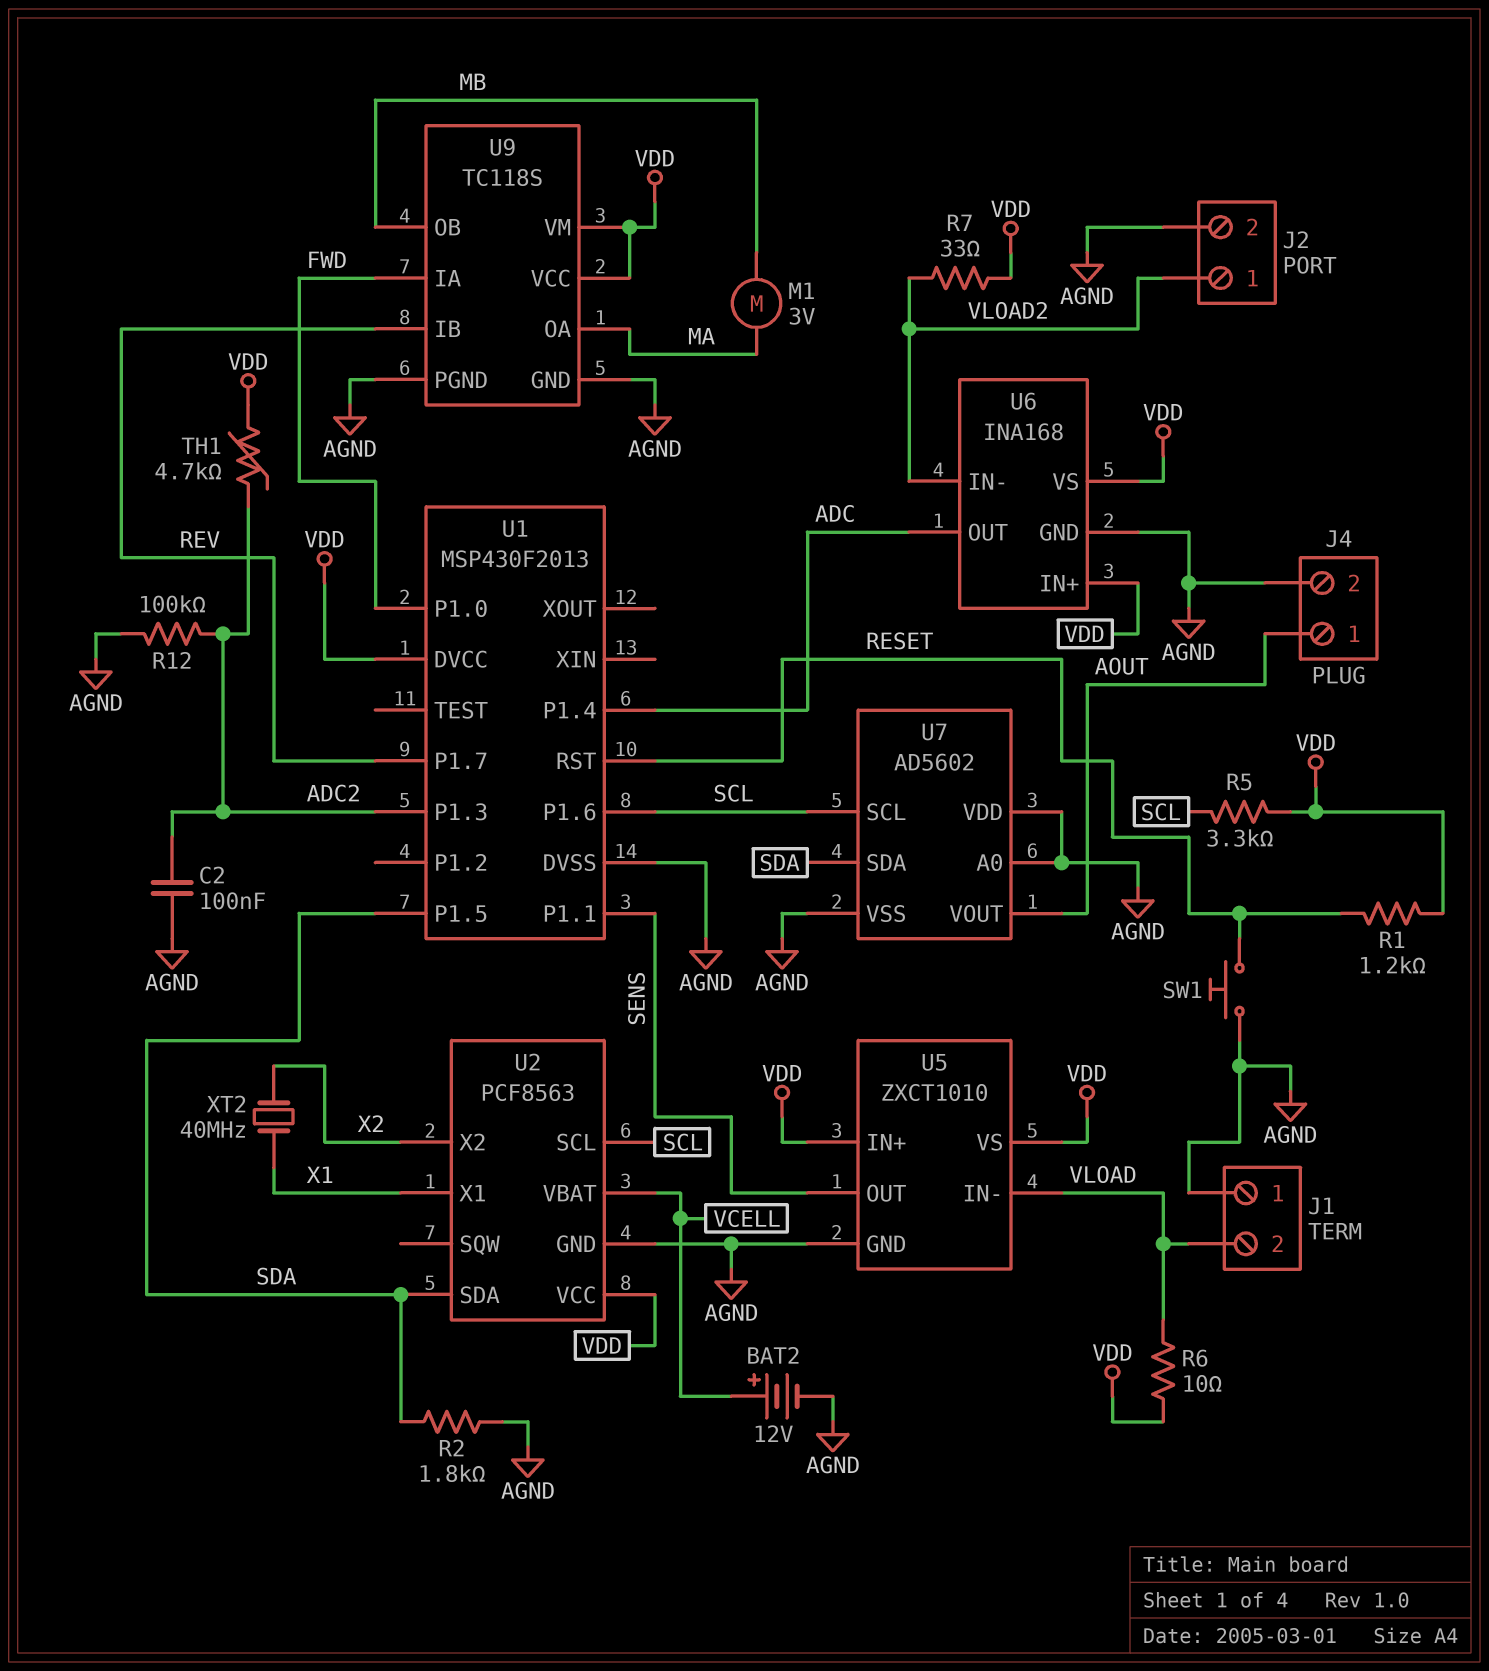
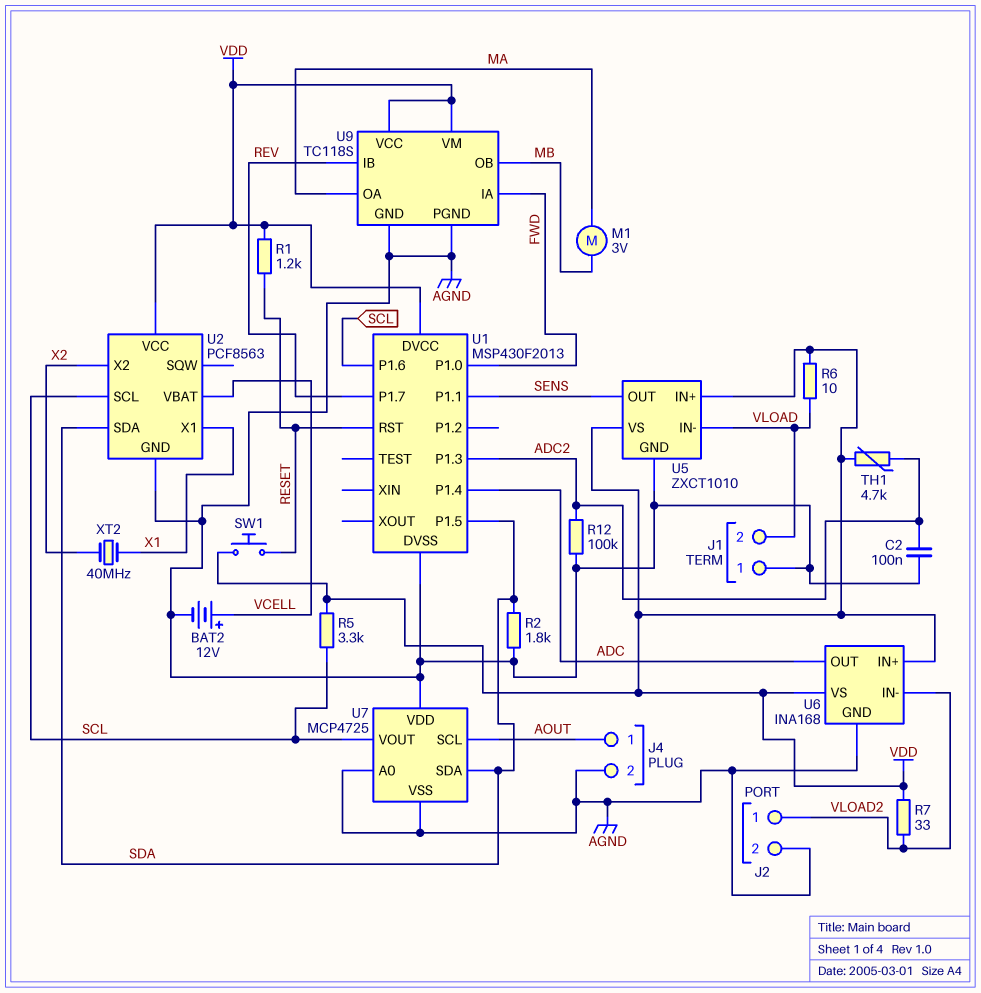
SW1: button (AGND, RESET) -> button (RESET, VDD)
U7: AD5602 -> MCP4725
U7 pin SCL: SCL -> AOUT
U7 pin VOUT: AOUT -> SCL

